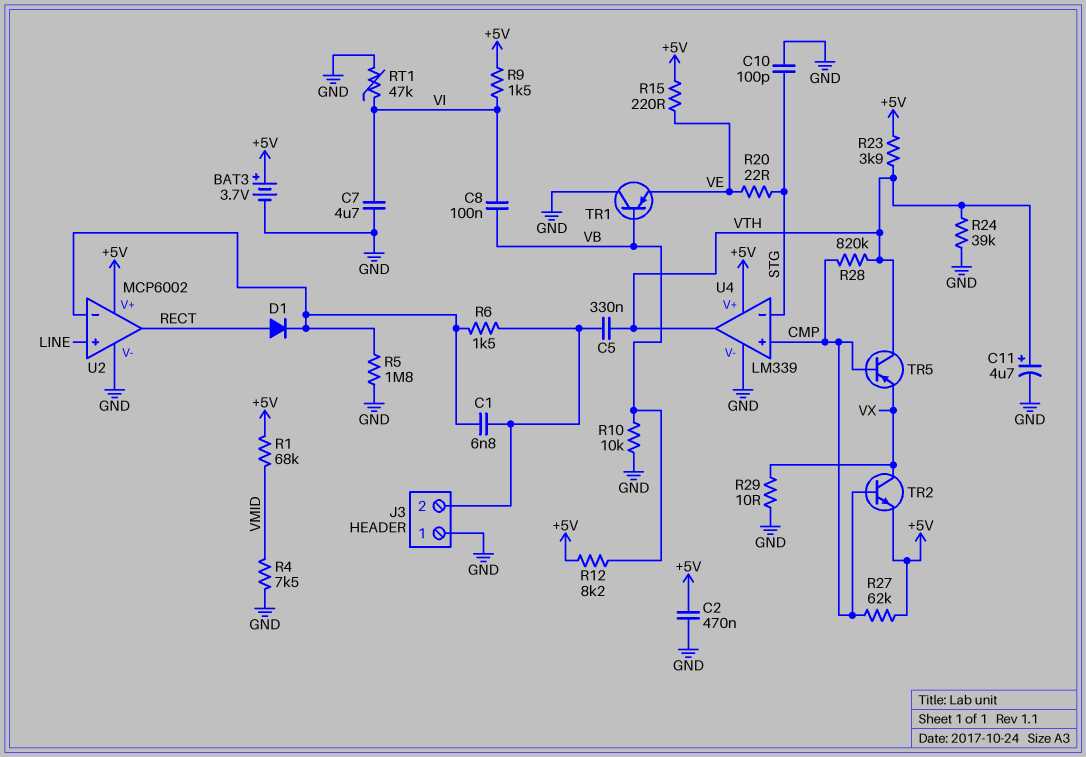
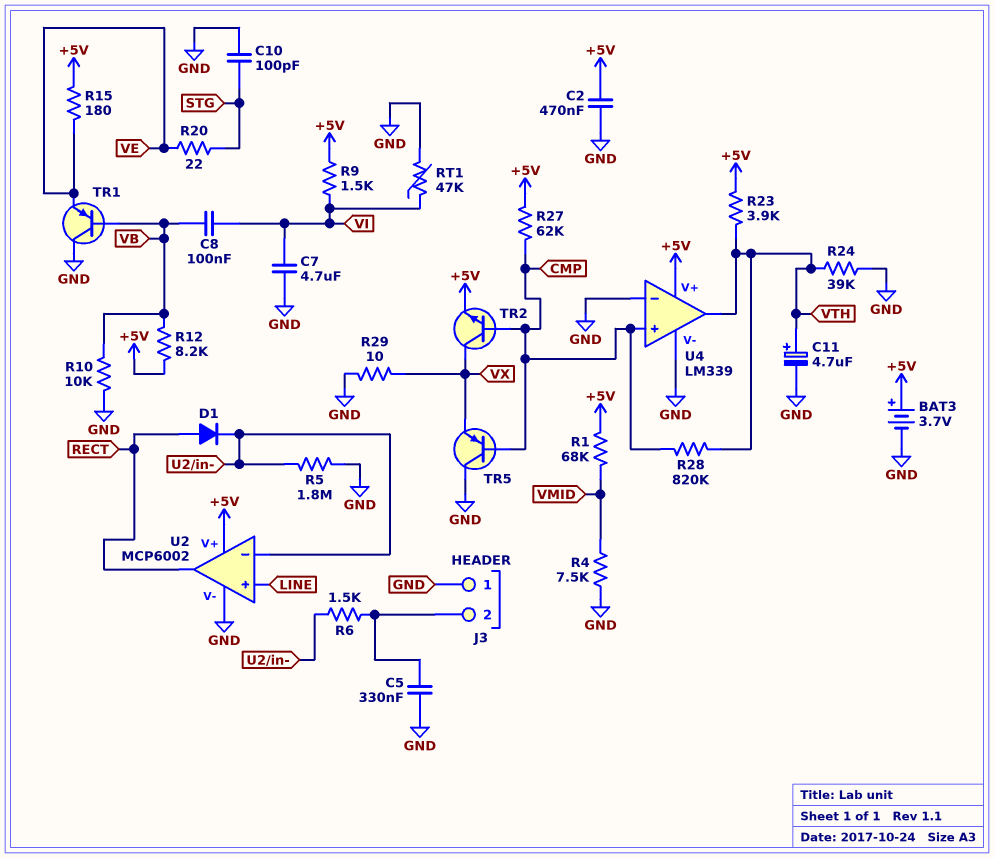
C1: 6.8nF (J3/2, U2/in-) -> none
C5: 330nF (J3/2, VTH) -> 330nF (GND, J3/2)
R15: 220 (+5V, VE) -> 180 (+5V, VE)
TR5: PNP (B CMP, C VTH, E VX) -> PNP (B CMP, C GND, E VX)
U4 pin in-: STG -> GND

